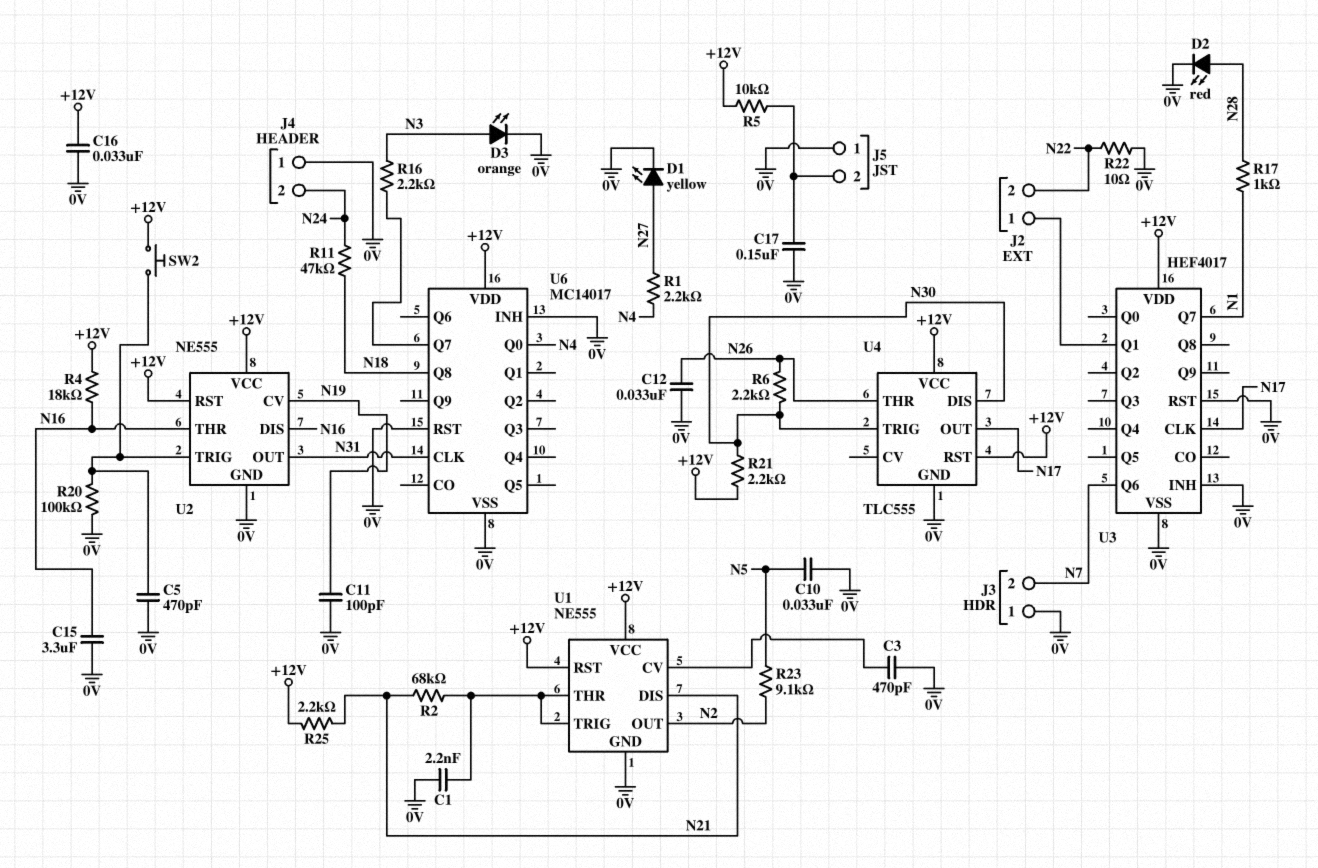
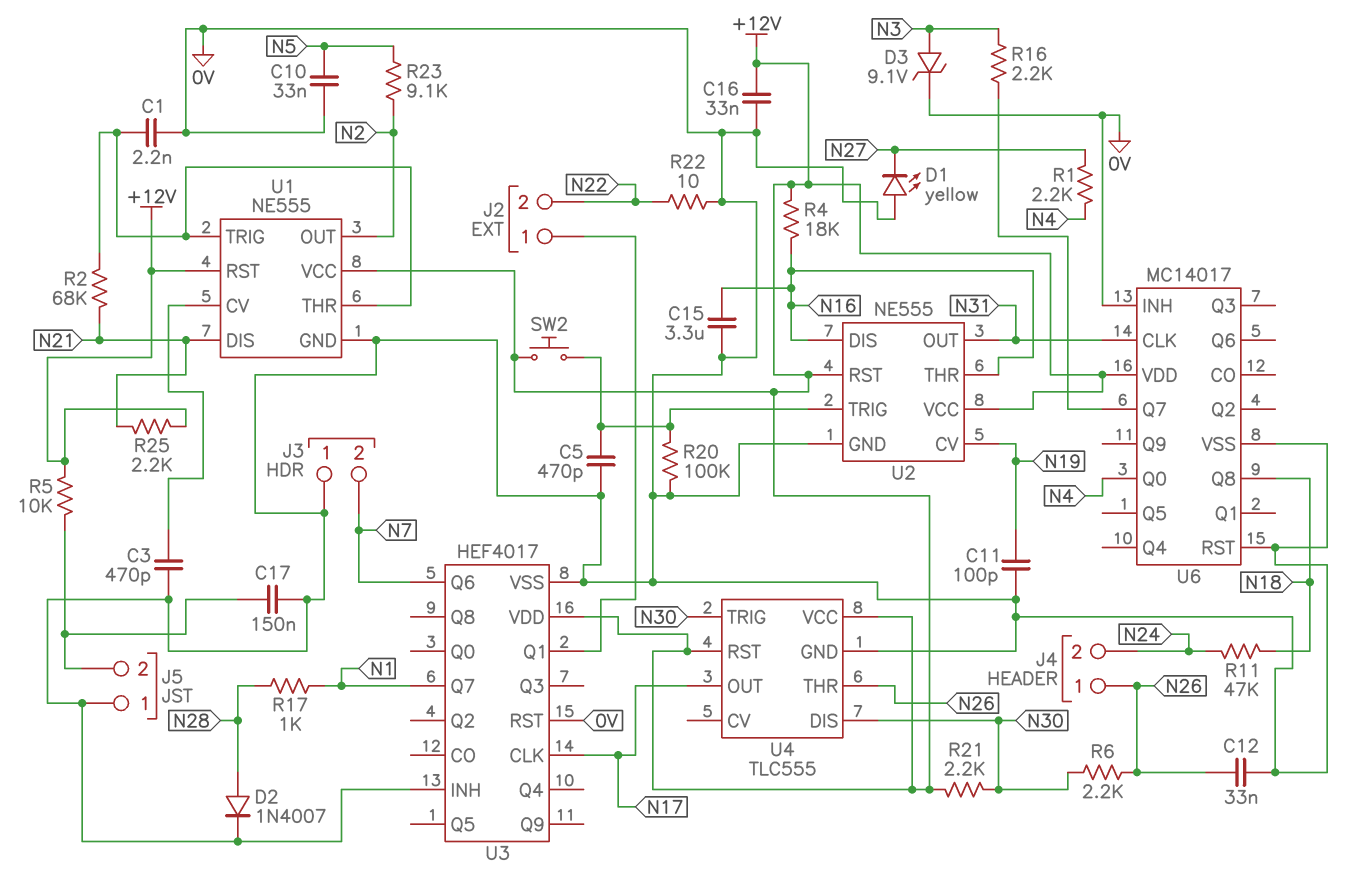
D1: LED yellow (A N27, K 0V) -> LED yellow (A 0V, K N27)
D2: LED red (A N28, K 0V) -> diode 1N4007 (A N28, K 0V)
D3: LED orange (A N3, K 0V) -> zener 9.1V (A N3, K 0V)
J4 pin 1: 0V -> N26

